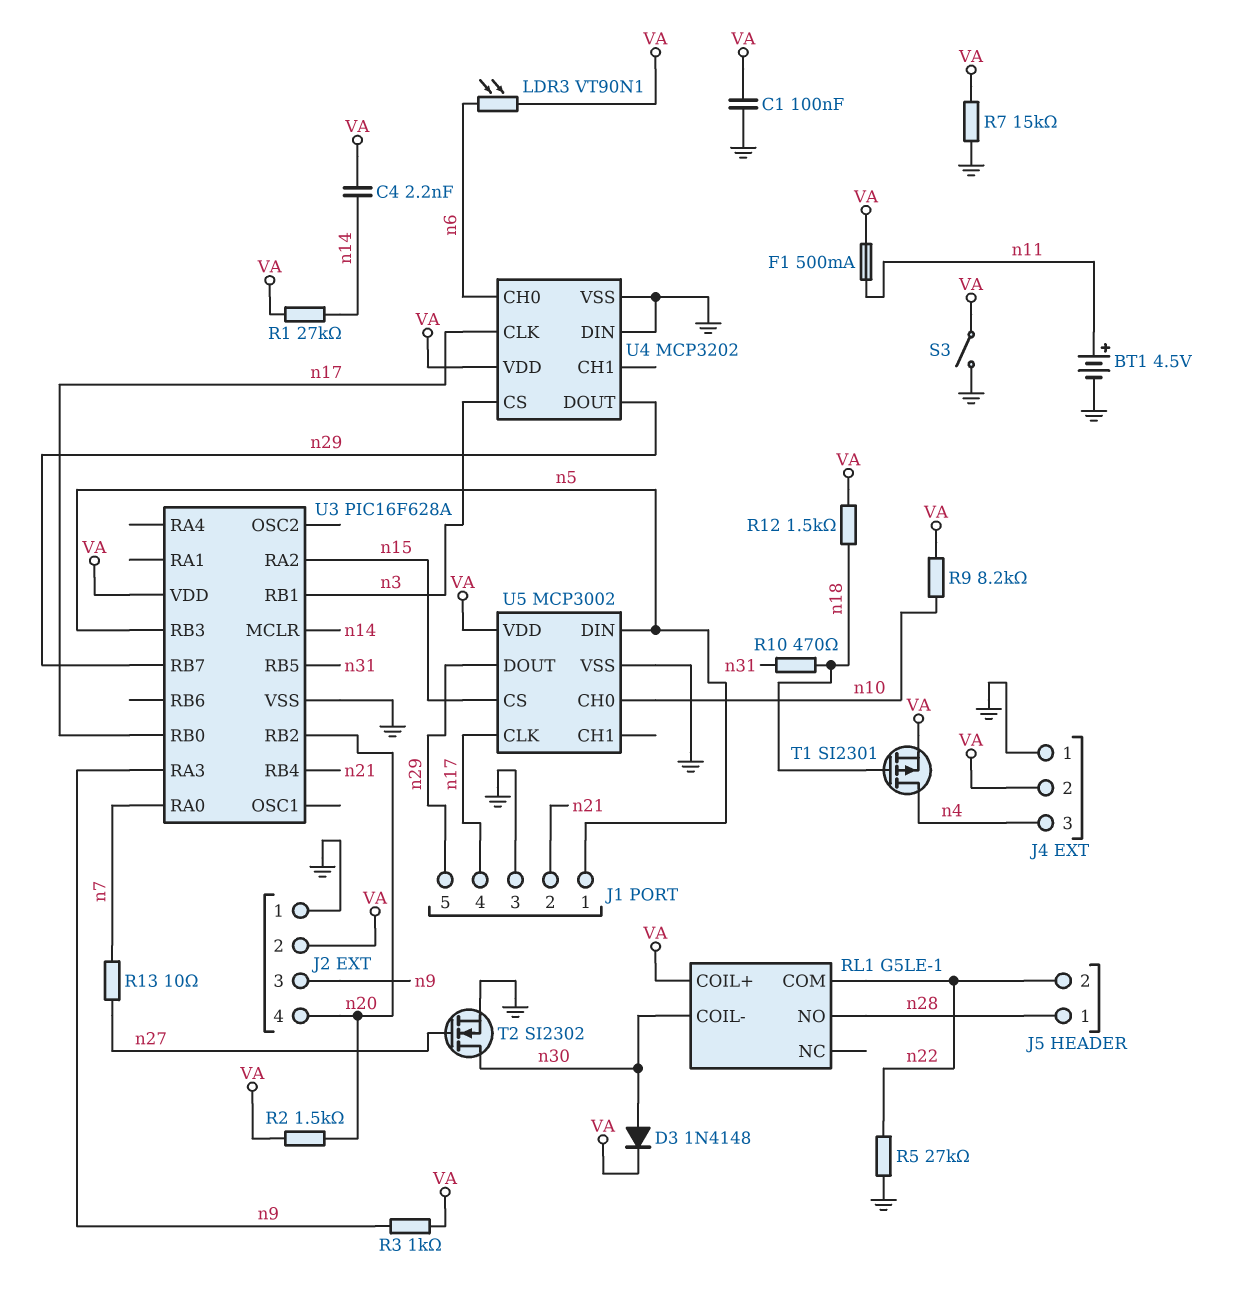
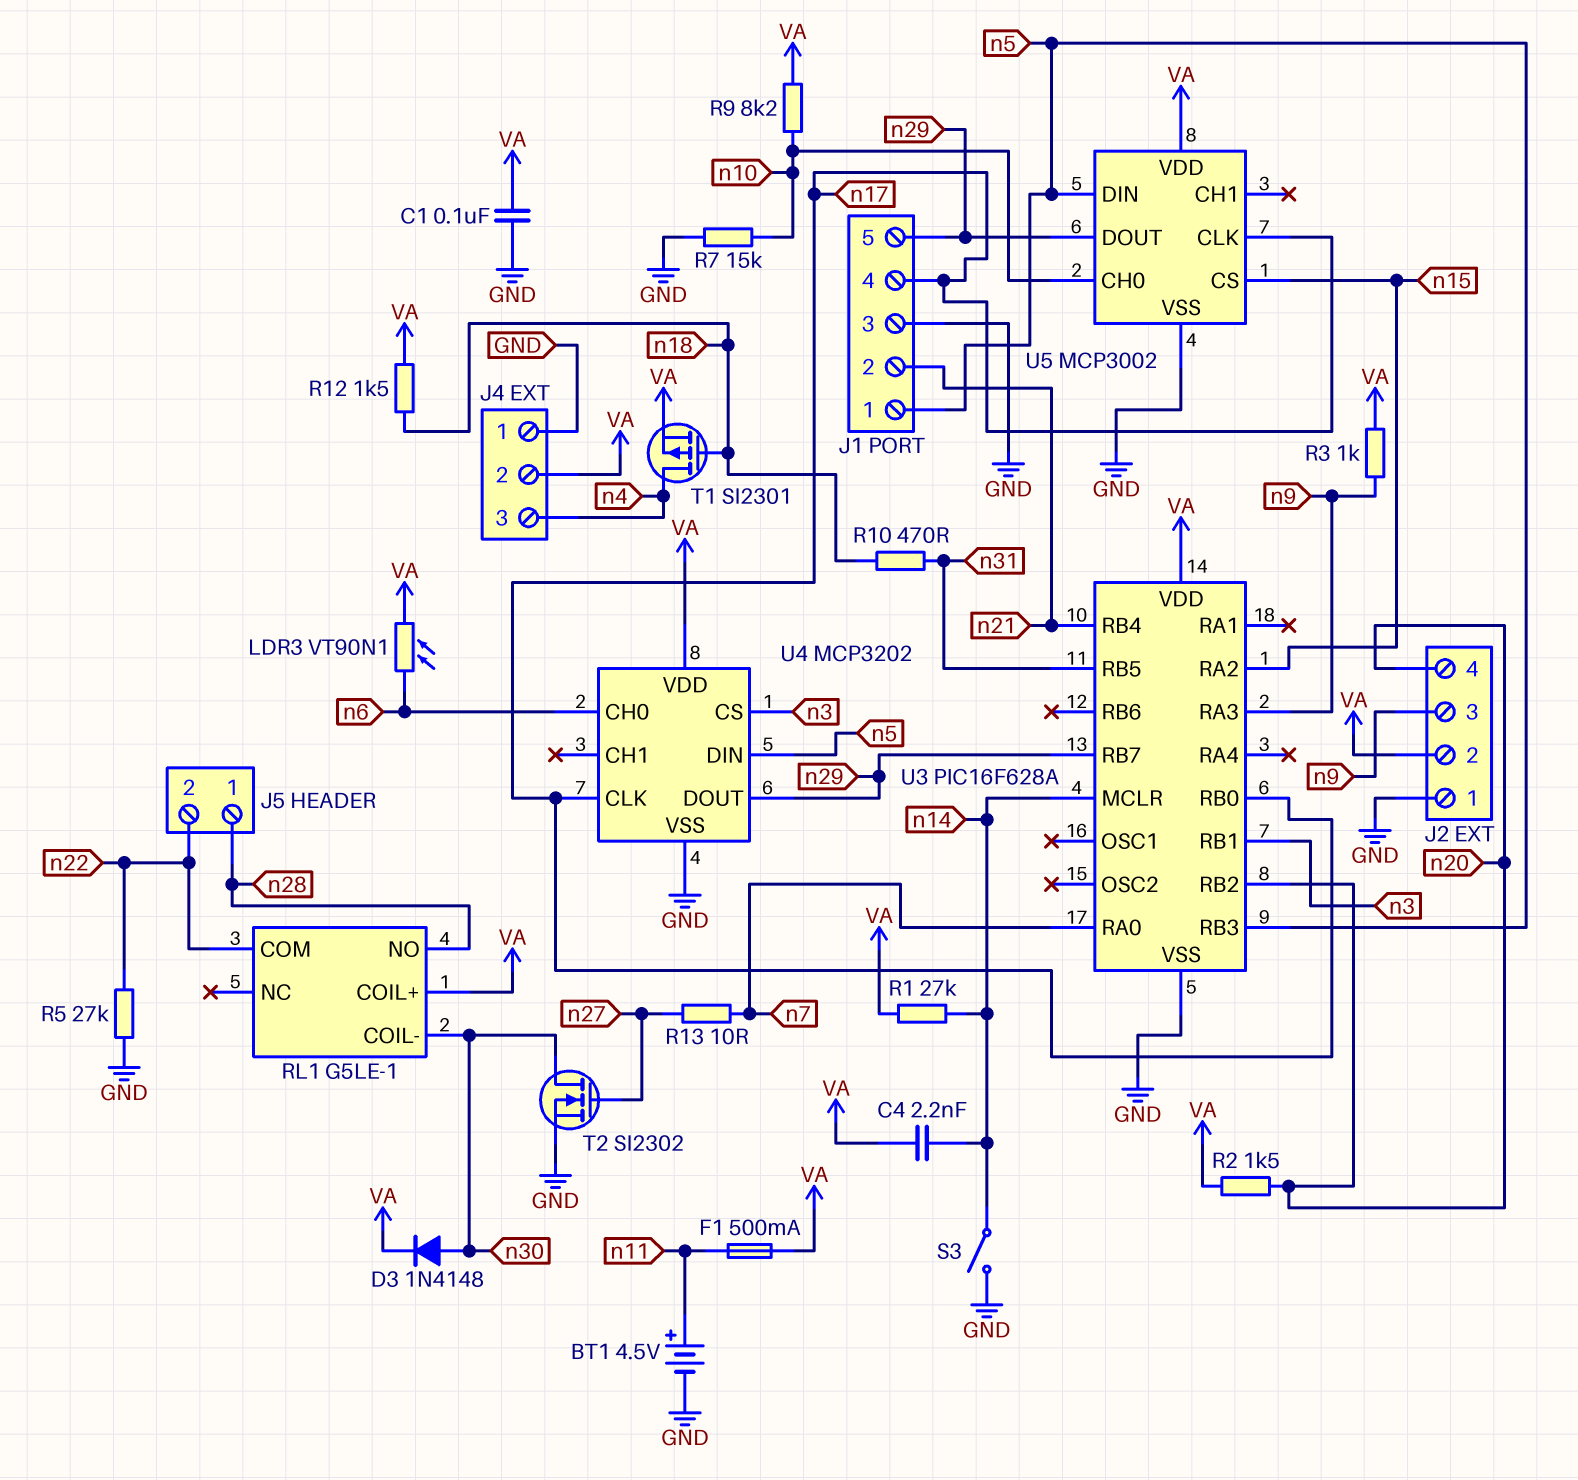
R7: 15k (GND, VA) -> 15k (GND, n10)
S3: switch (GND, VA) -> switch (GND, n14)
U4 pin DIN: GND -> n5

